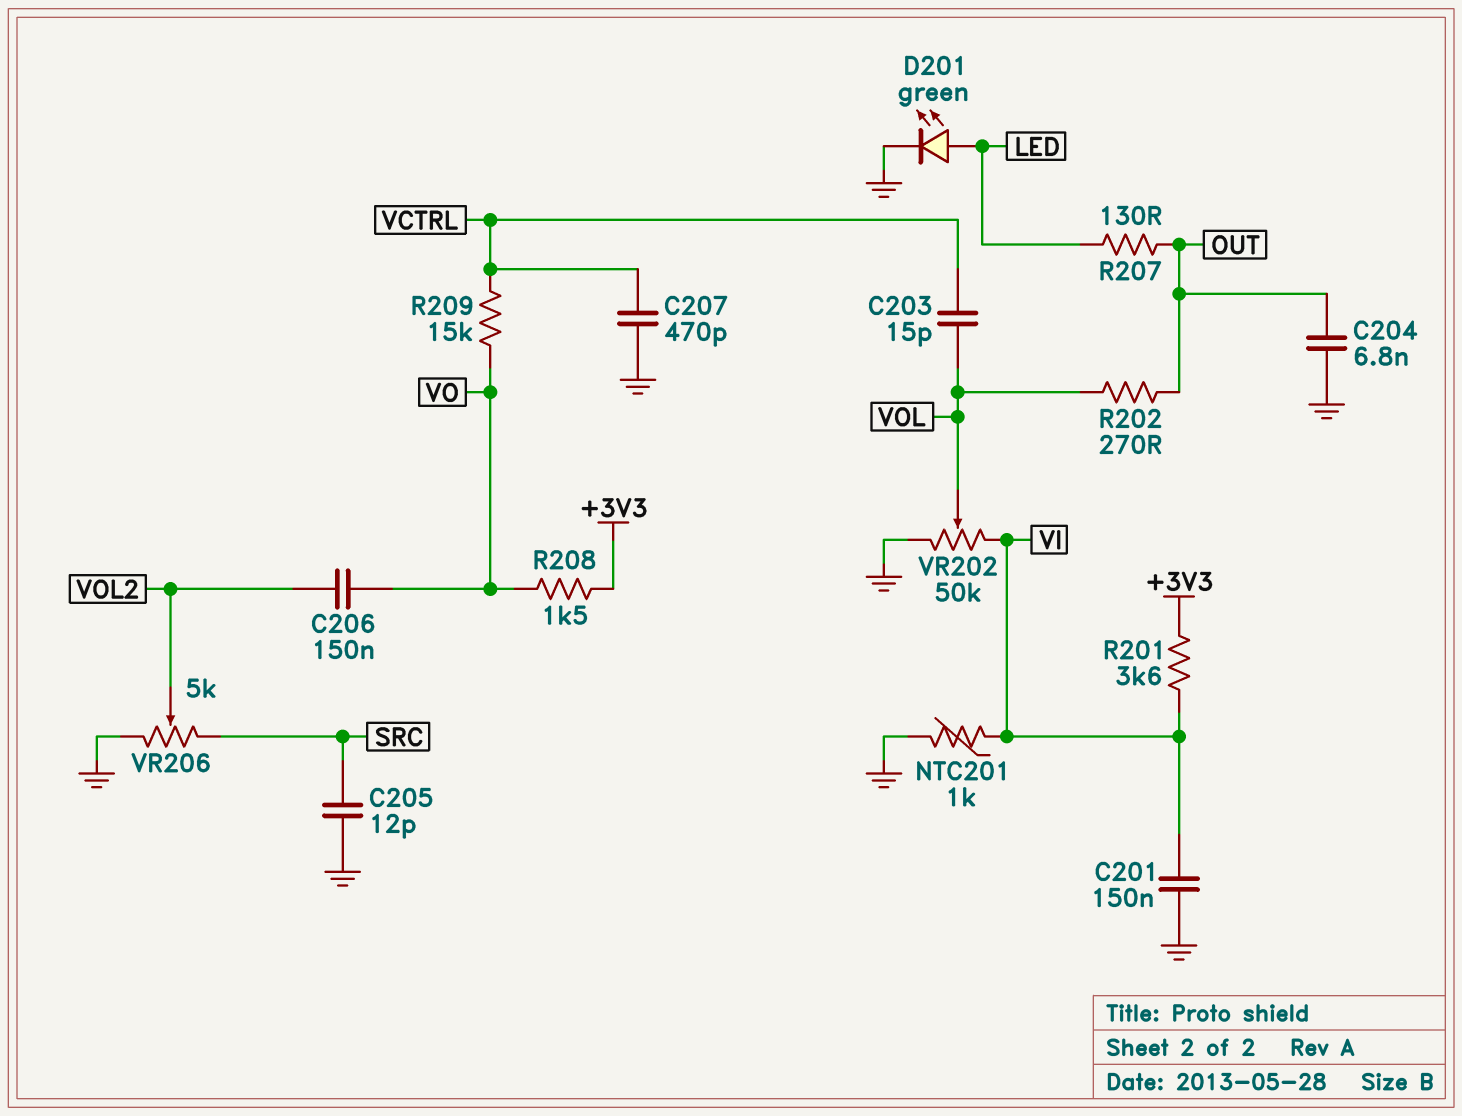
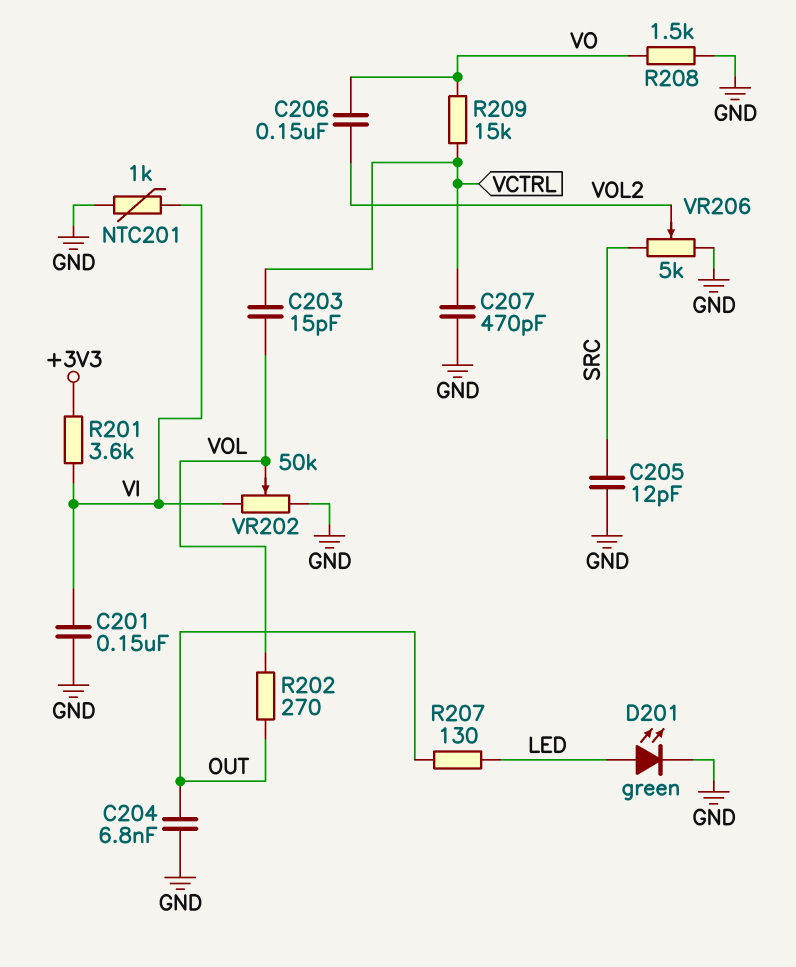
R208: 1.5k (+3V3, VO) -> 1.5k (GND, VO)

